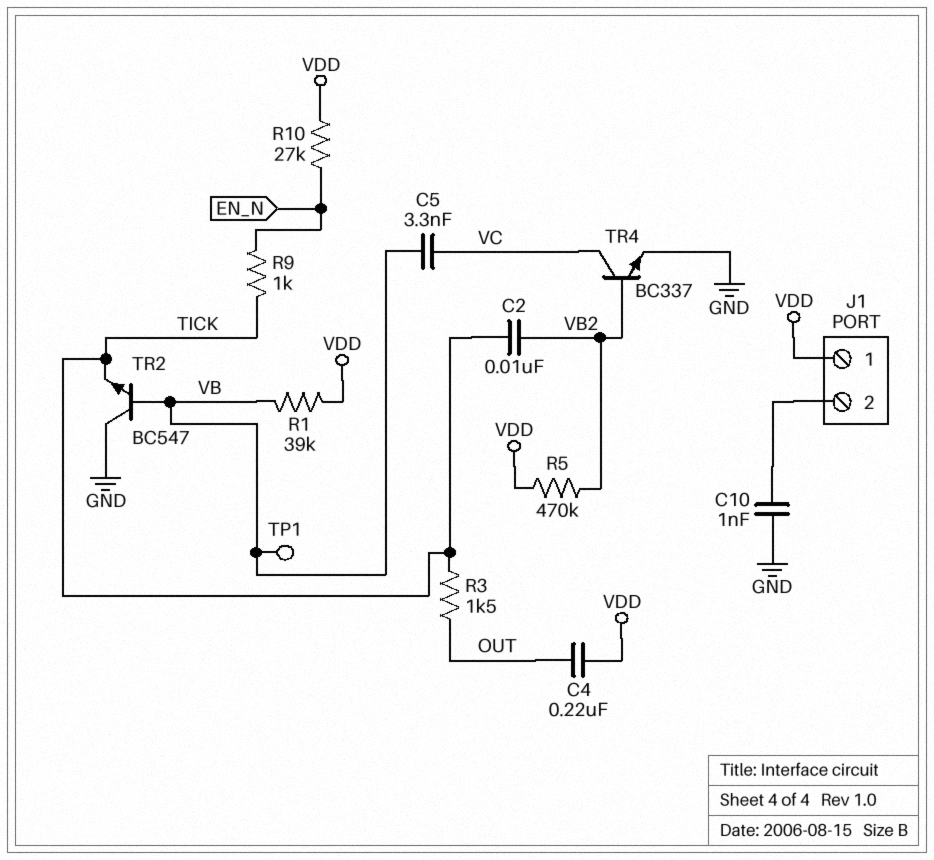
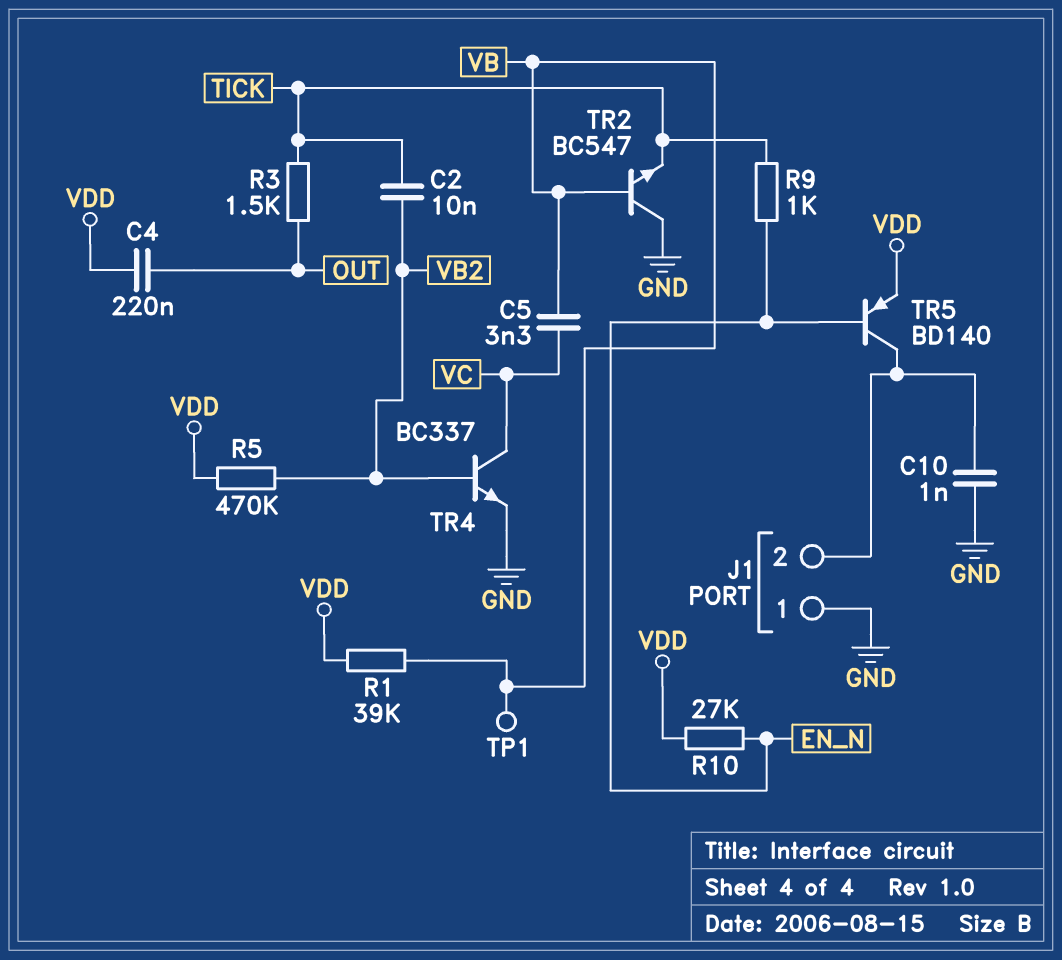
J1 pin 1: VDD -> GND
TR5: none -> PNP BD140 (B EN_N, C J1/2, E VDD)

